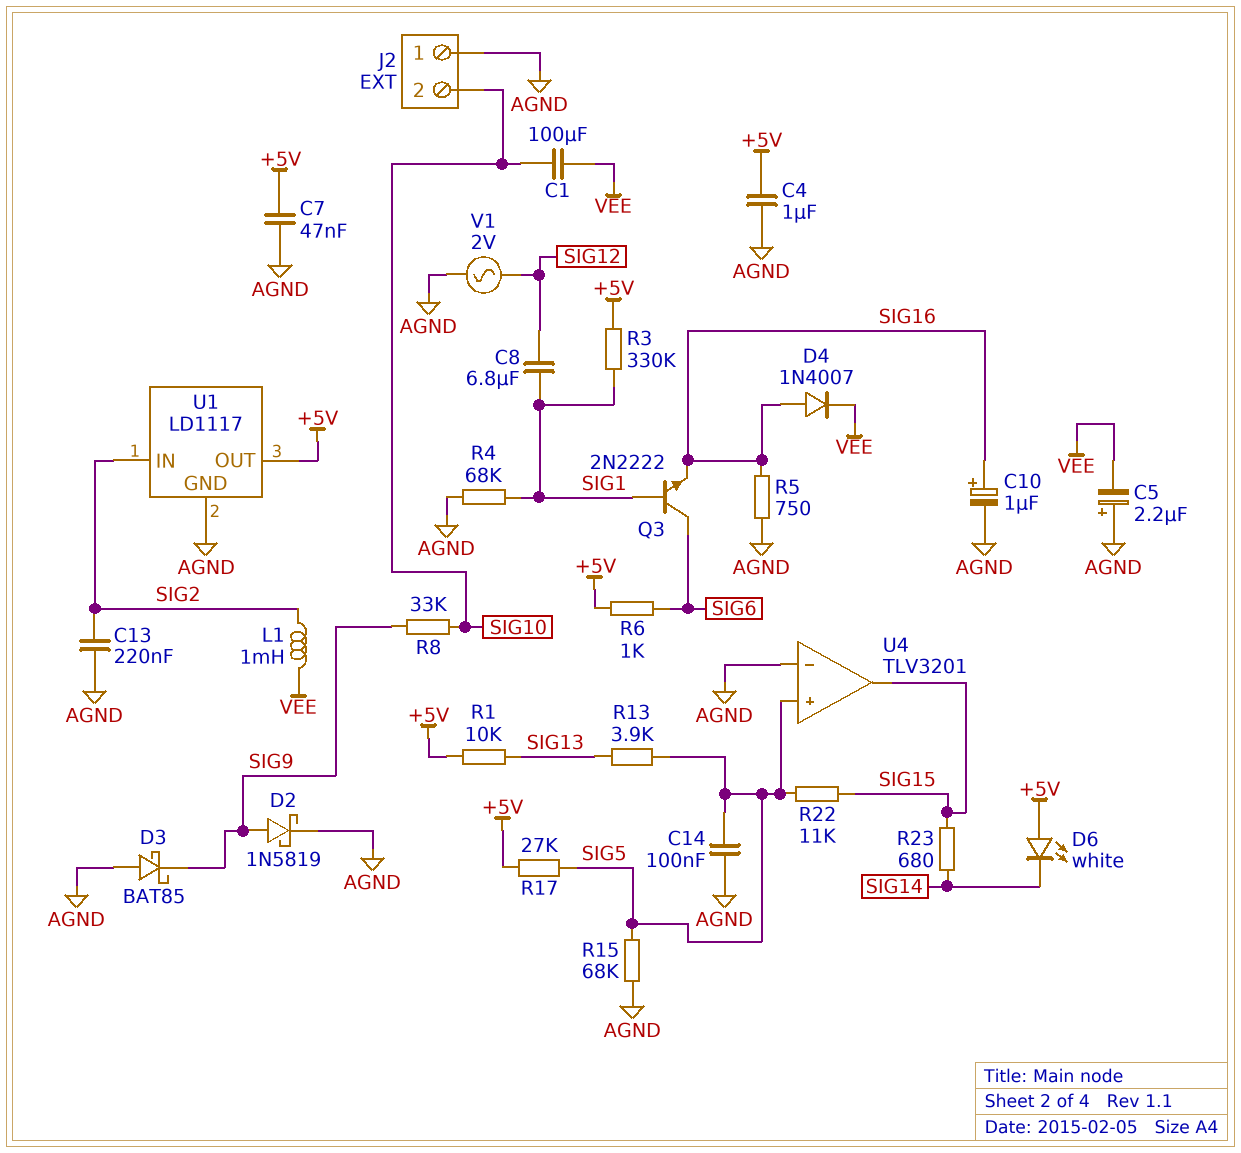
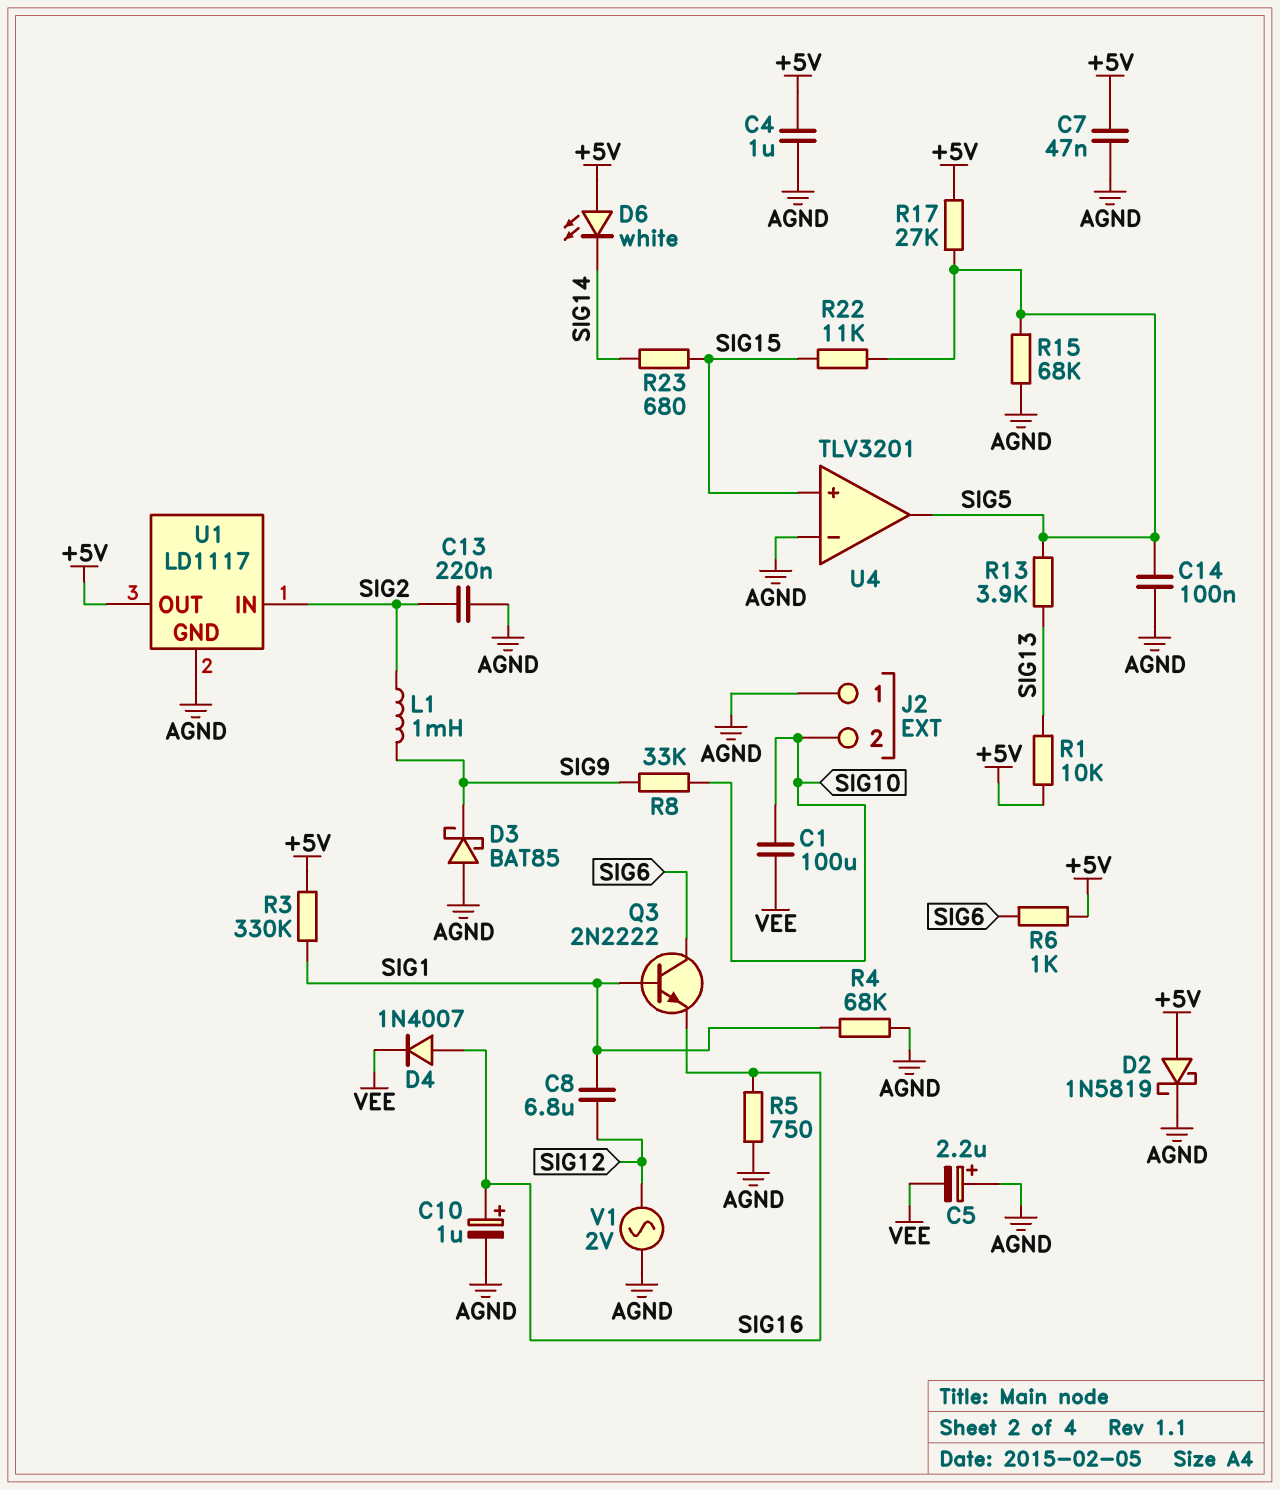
D2: schottky 1N5819 (A SIG9, K AGND) -> schottky 1N5819 (A +5V, K AGND)
L1: 1mH (SIG2, VEE) -> 1mH (SIG2, SIG9)
U4 pin in+: SIG5 -> SIG15
U4 pin out: SIG15 -> SIG5

